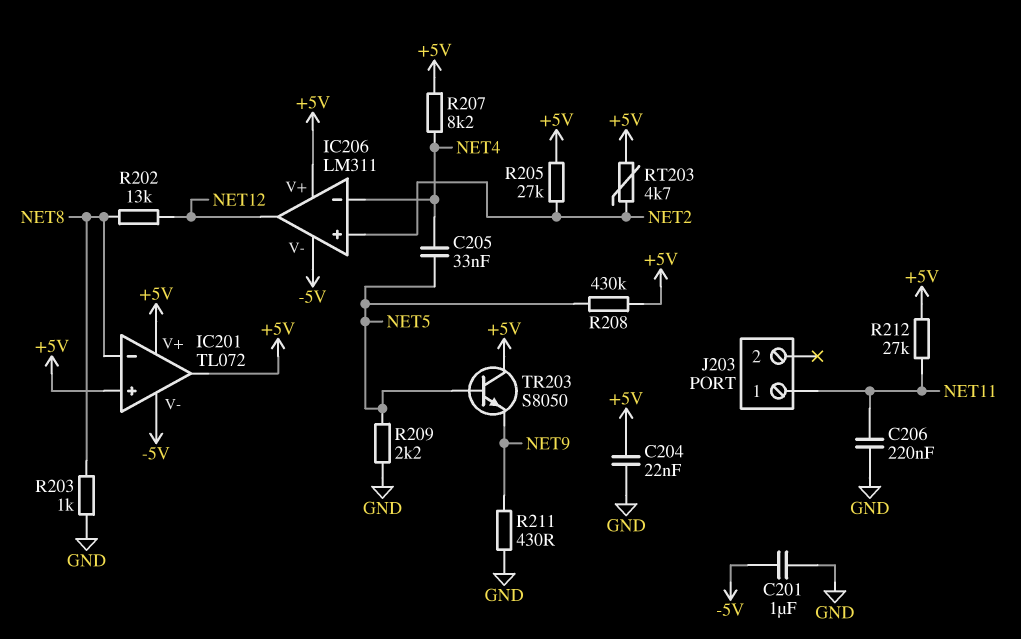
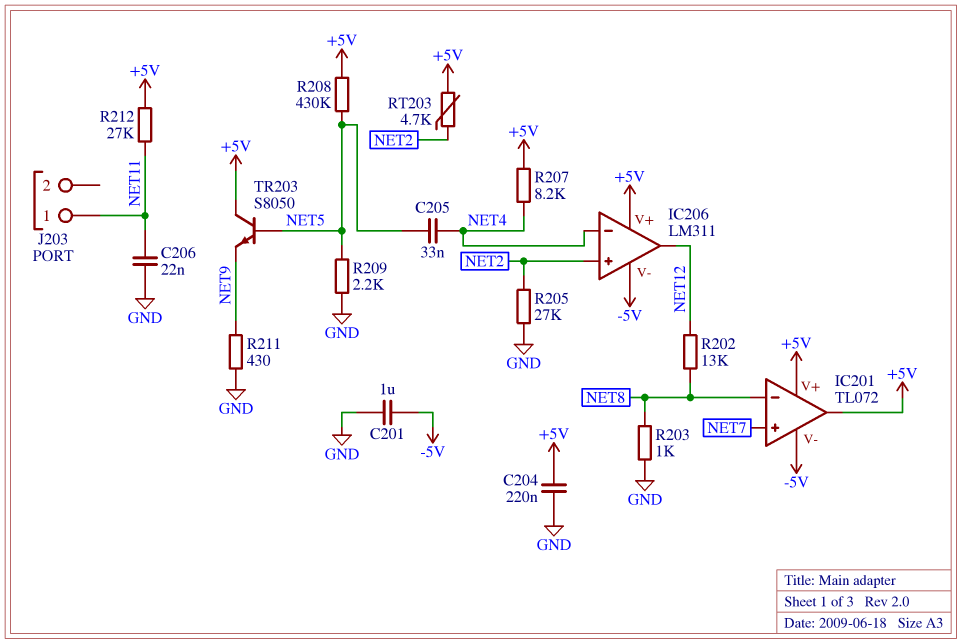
C204: 22nF (+5V, GND) -> 220nF (+5V, GND)
C206: 220nF (GND, NET11) -> 22nF (GND, NET11)
IC201 pin in+: +5V -> NET7
R205: 27k (+5V, NET2) -> 27k (GND, NET2)

